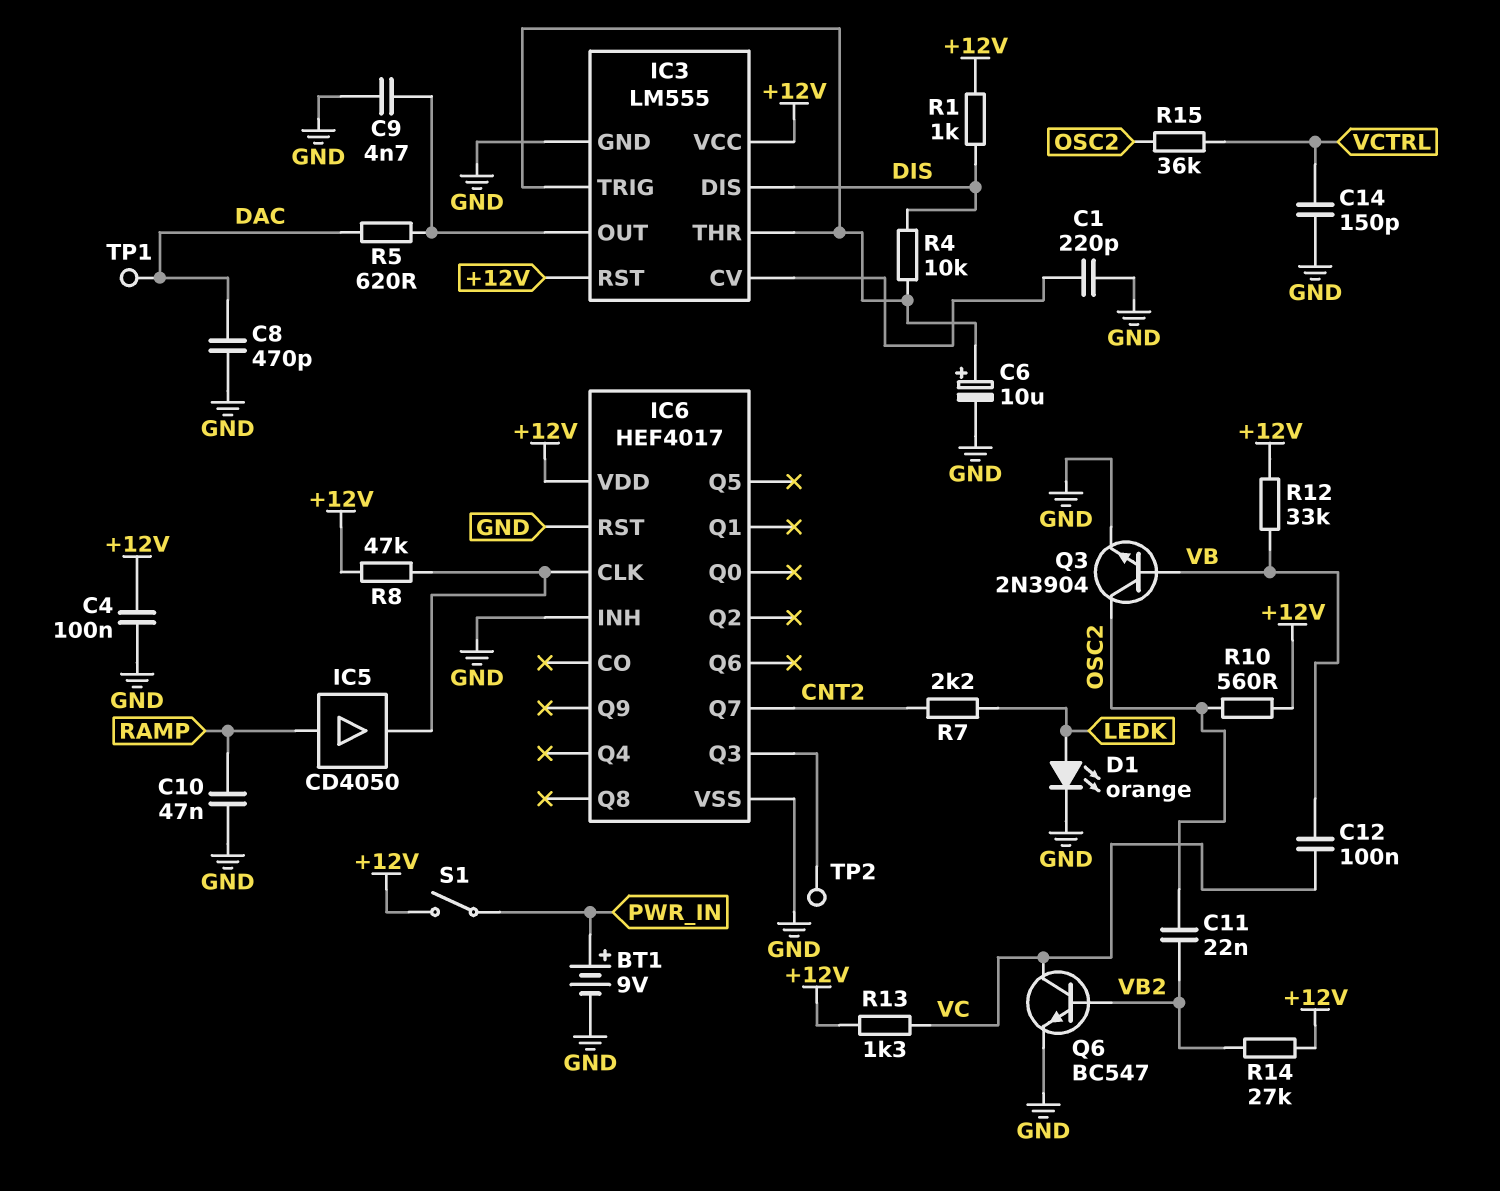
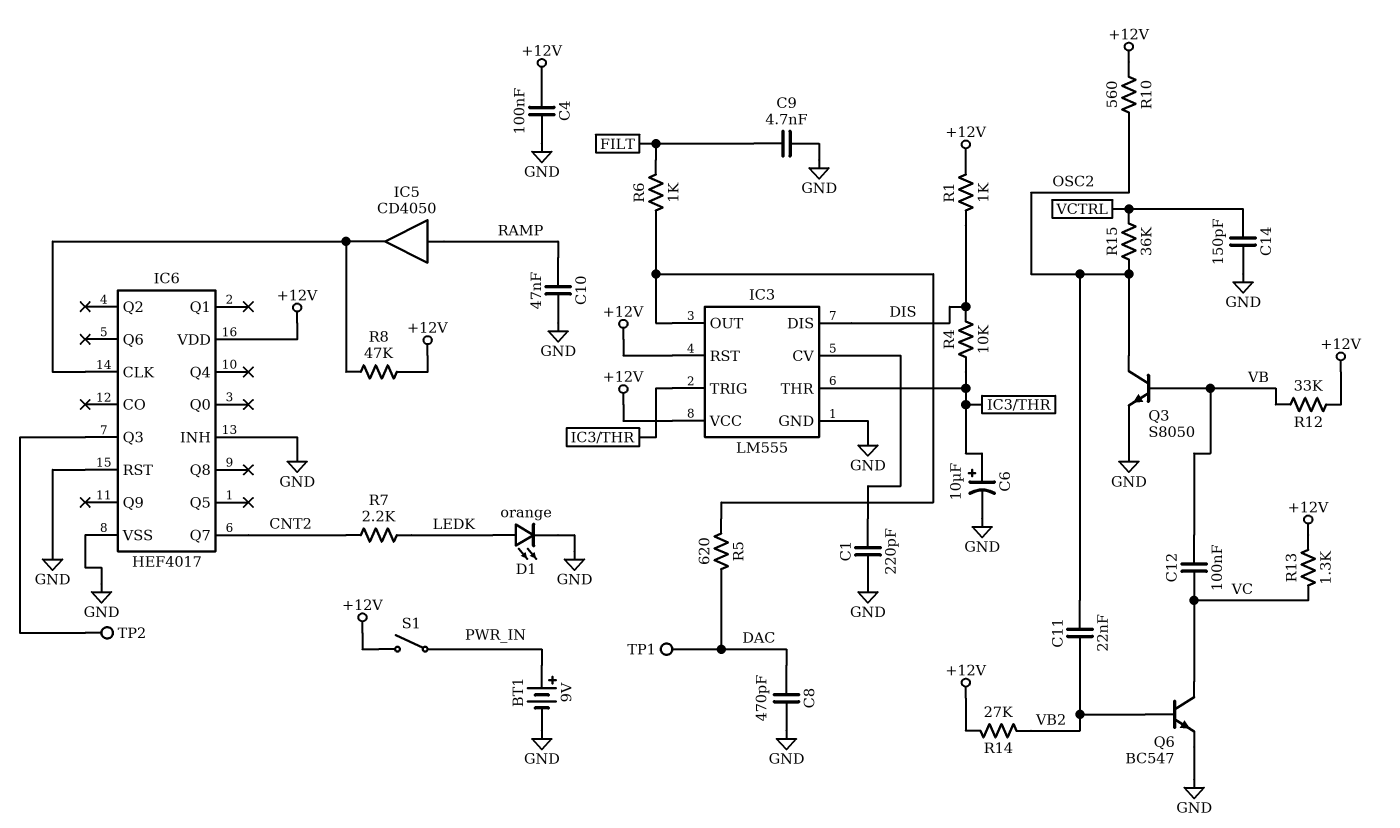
C9: 4.7nF (GND, IC3/OUT) -> 4.7nF (FILT, GND)
Q3: NPN 2N3904 (B VB, C OSC2, E GND) -> NPN S8050 (B VB, C OSC2, E GND)
R6: none -> 1k (FILT, IC3/OUT)

